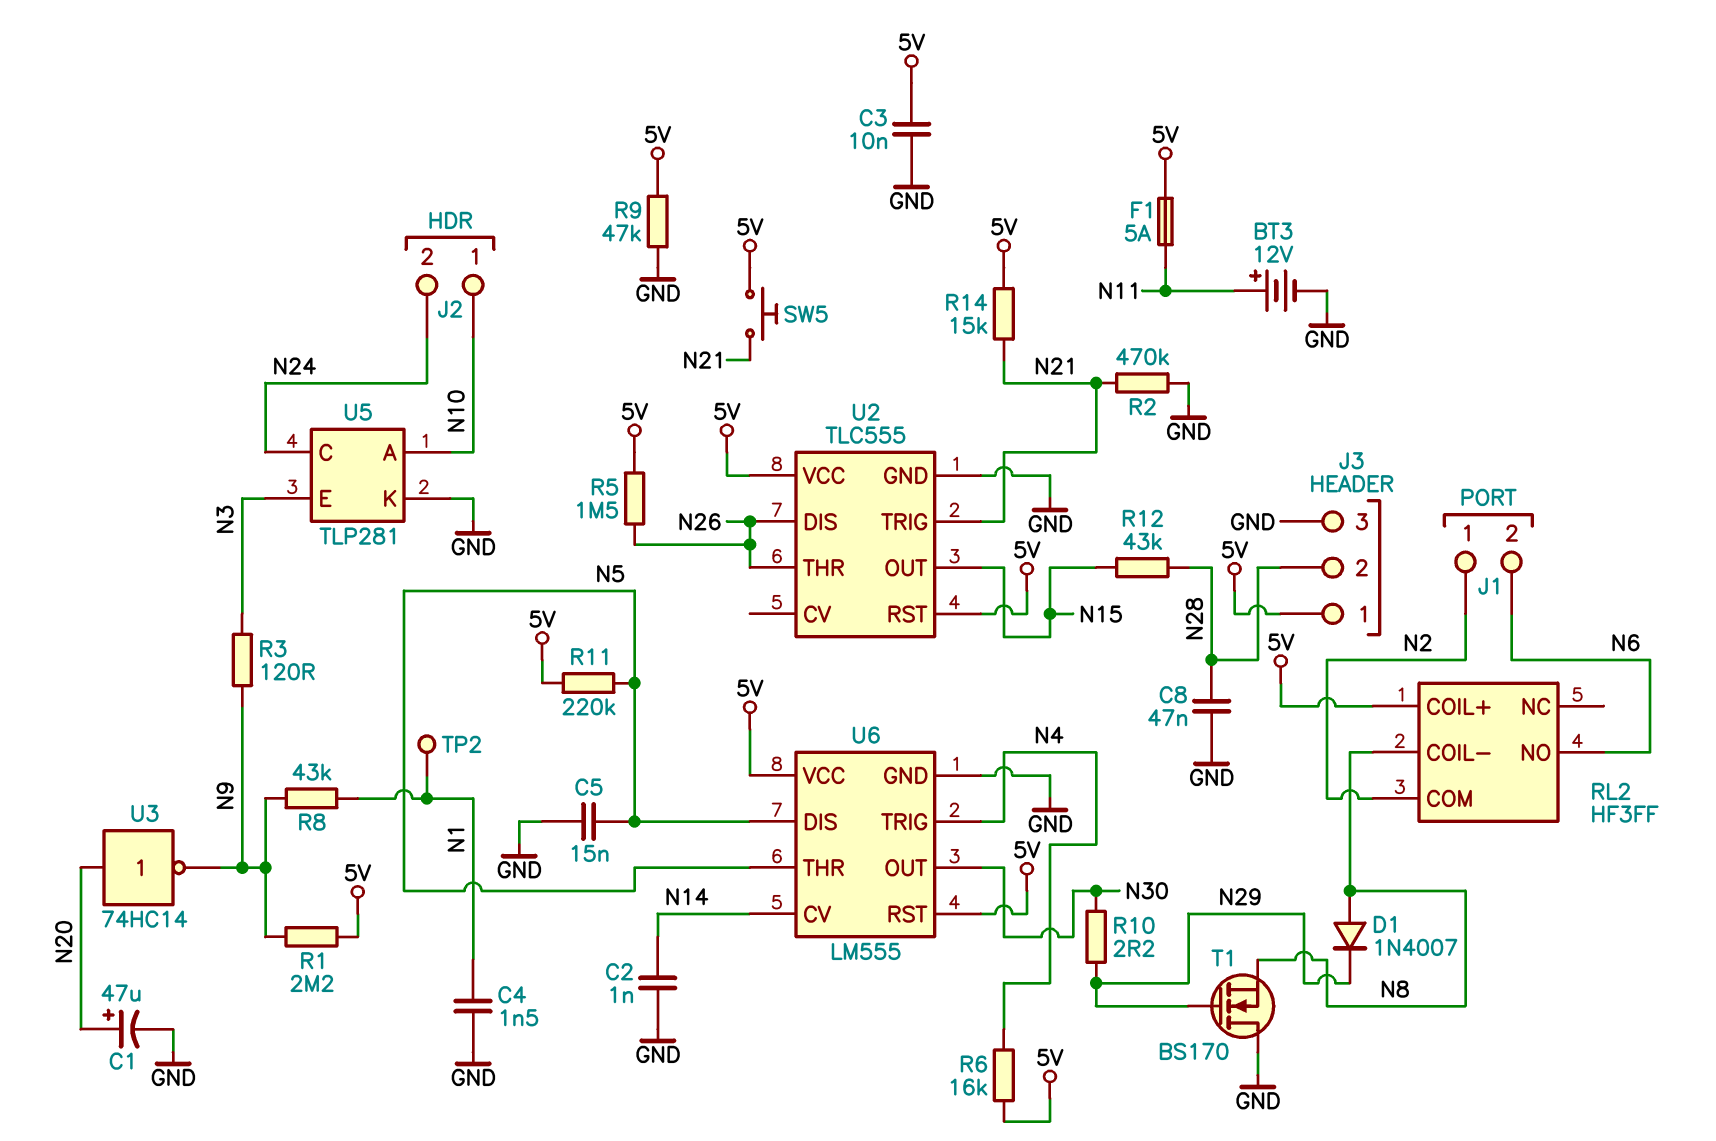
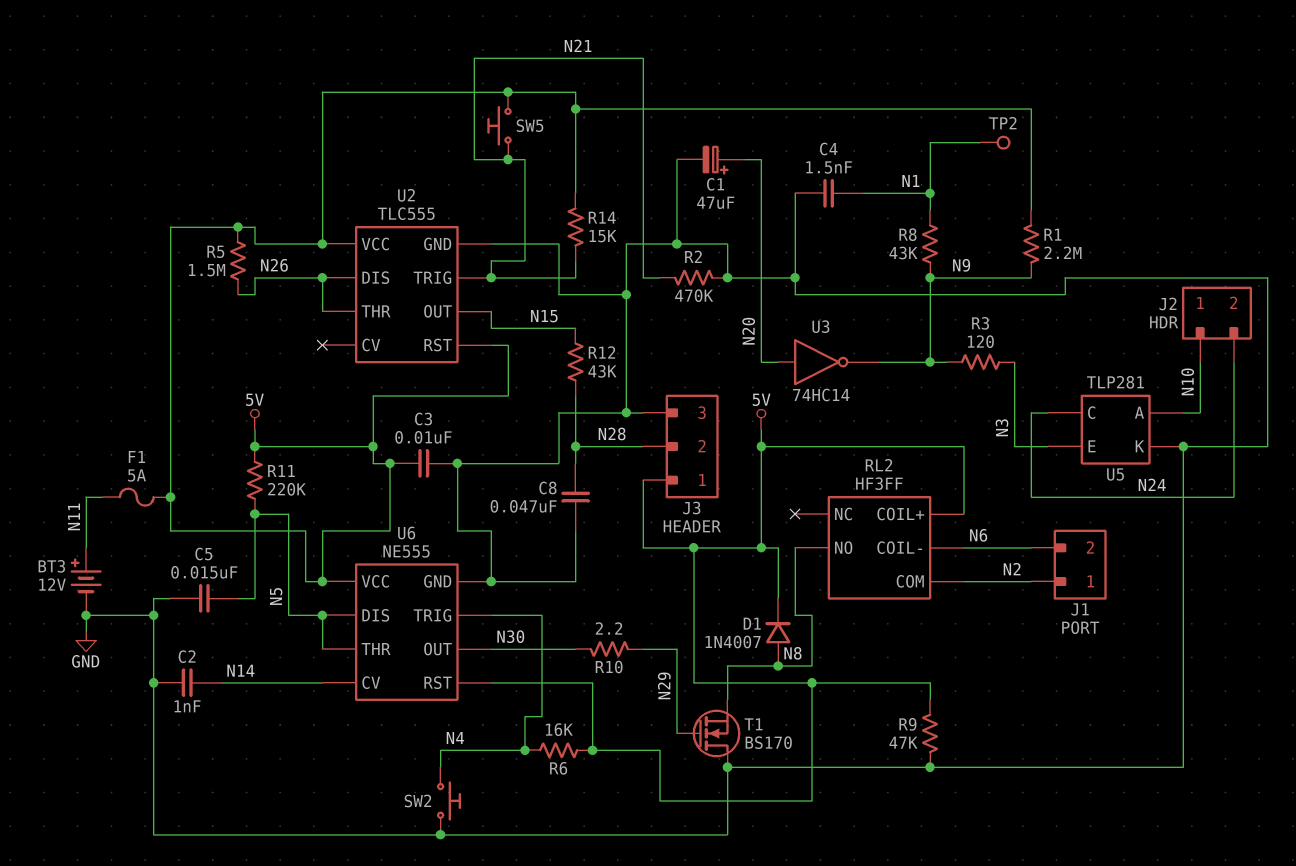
D1: diode 1N4007 (A N8, K N29) -> diode 1N4007 (A N8, K 5V)
RL2 pin COIL-: N8 -> N6
RL2 pin NO: N6 -> N8
SW2: none -> button (GND, N4)
U6: LM555 -> NE555

